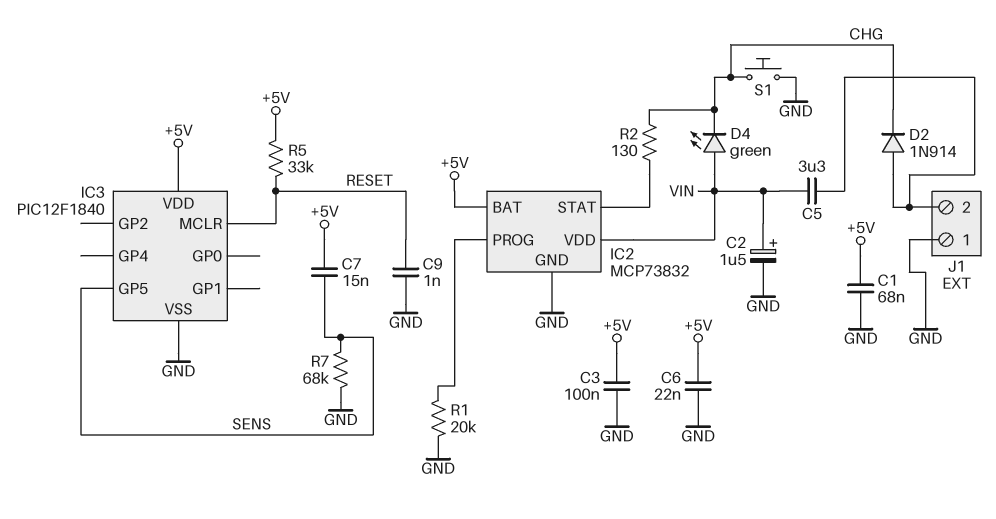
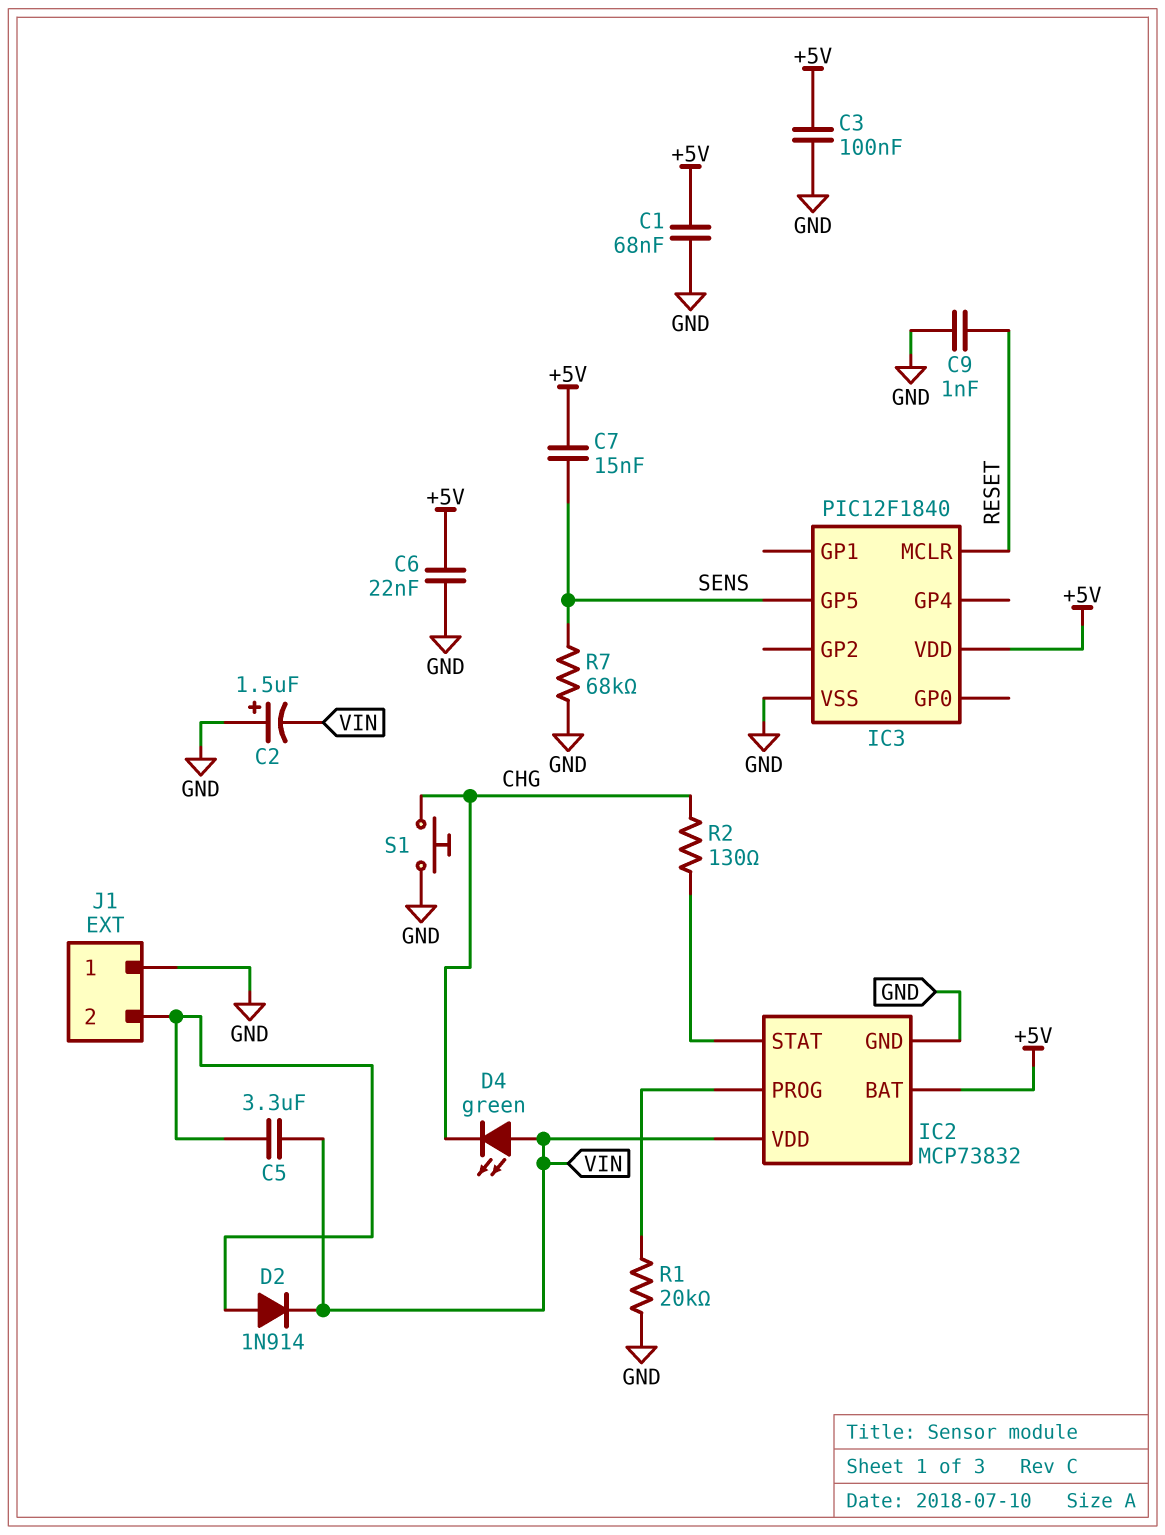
C2: 1.5uF (plus VIN, minus GND) -> 1.5uF (plus GND, minus VIN)
D2: diode 1N914 (A J1/2, K CHG) -> diode 1N914 (A J1/2, K VIN)
R5: 33k (+5V, RESET) -> none

